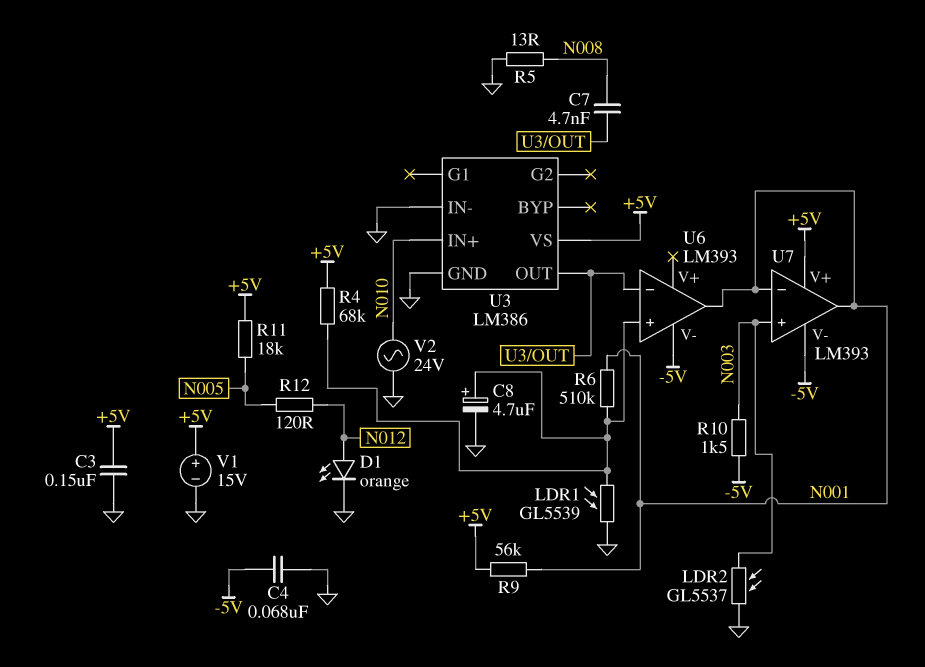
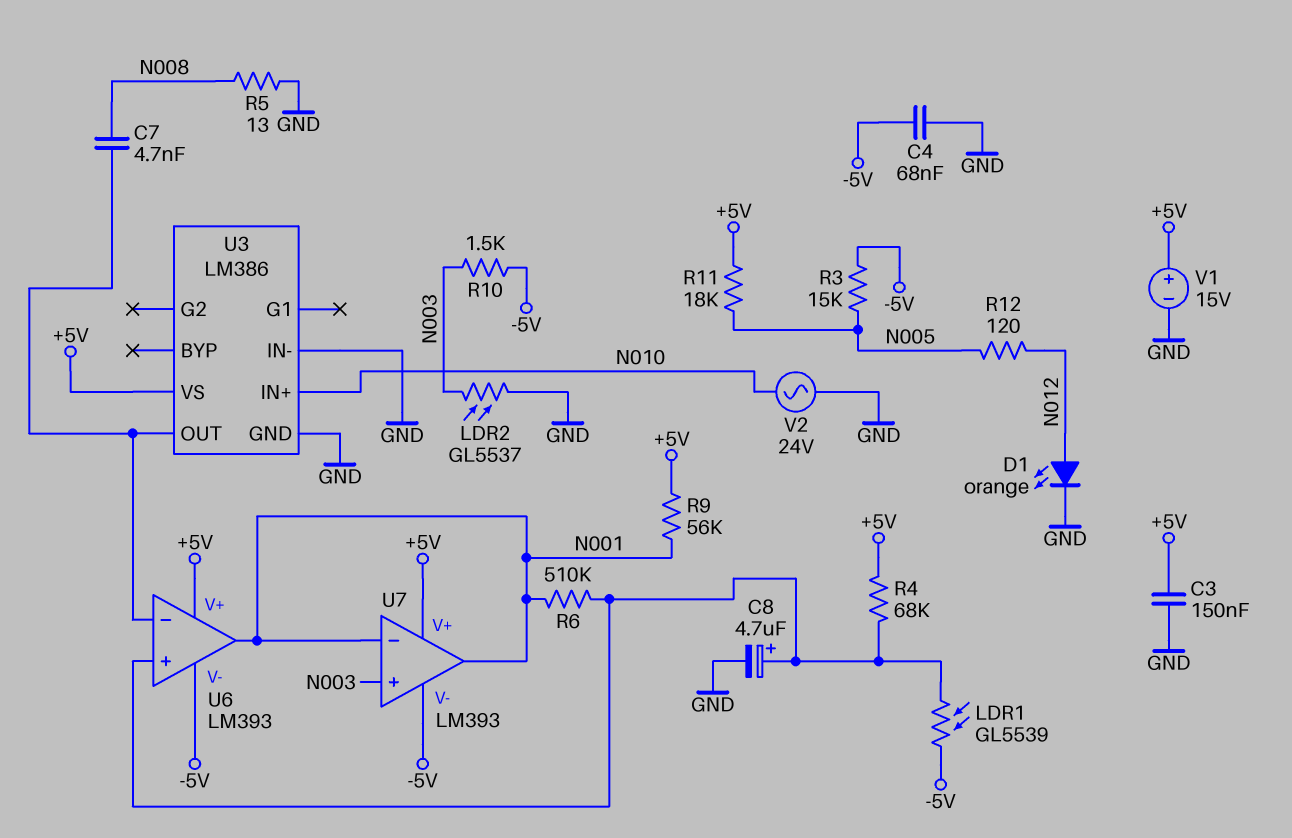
LDR1: GL5539 (GND, U6/in+) -> GL5539 (-5V, U6/in+)
R3: none -> 15k (-5V, N005)
U6 pin V+: none -> +5V

